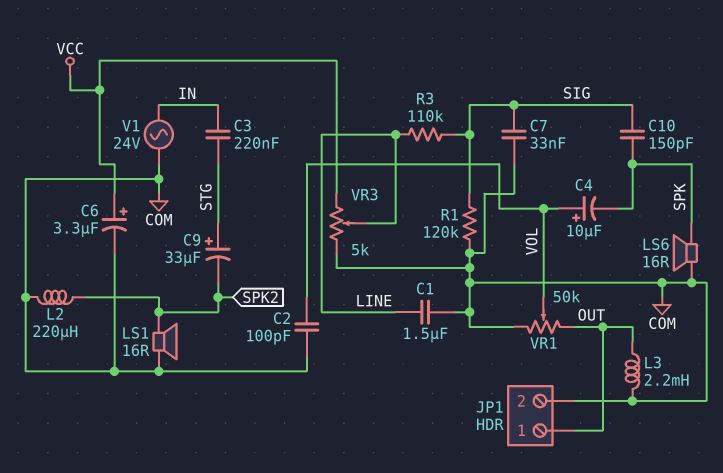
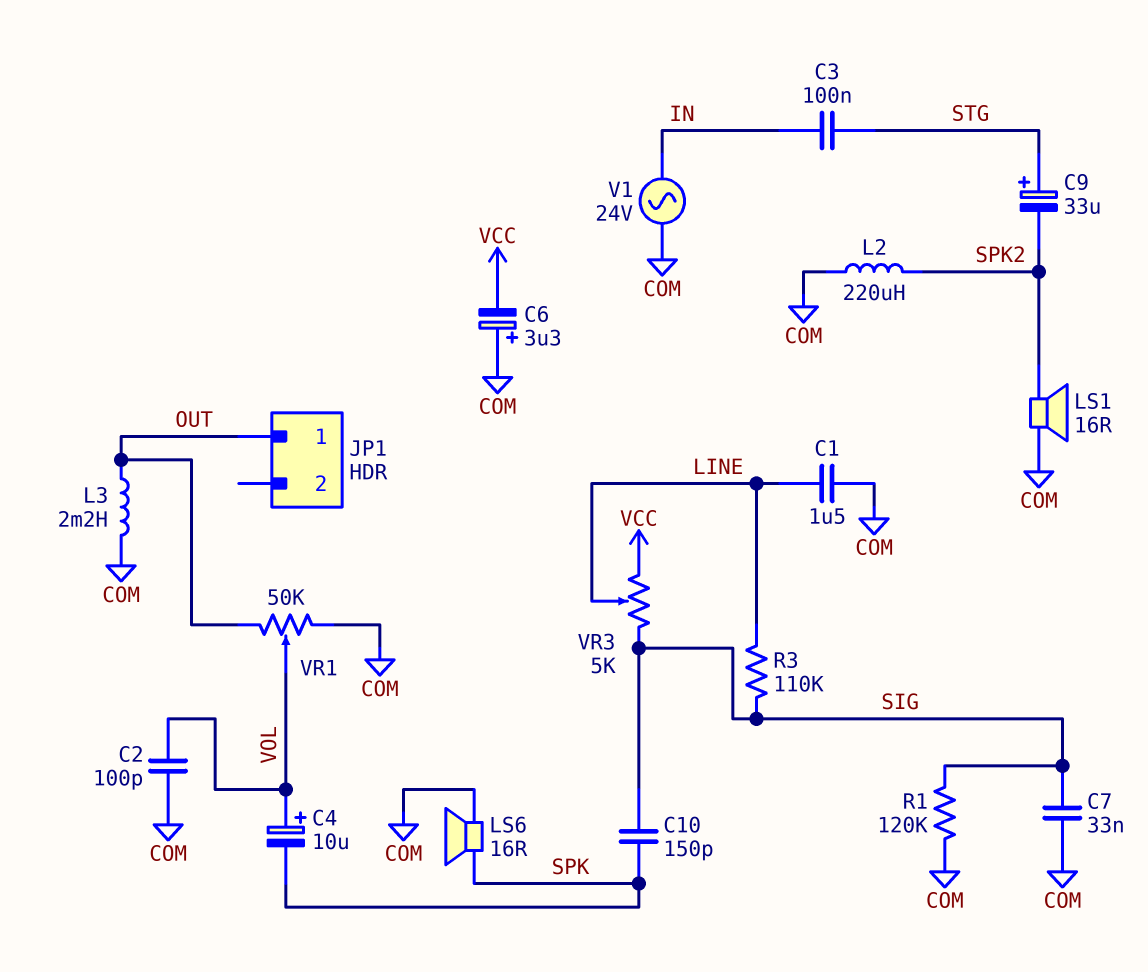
C3: 220nF (IN, STG) -> 100nF (IN, STG)
C6: 3.3uF (plus VCC, minus COM) -> 3.3uF (plus COM, minus VCC)
JP1 pin 2: COM -> none
VR3: 5k (COM, VCC, wiper LINE) -> 5k (SIG, VCC, wiper LINE)

